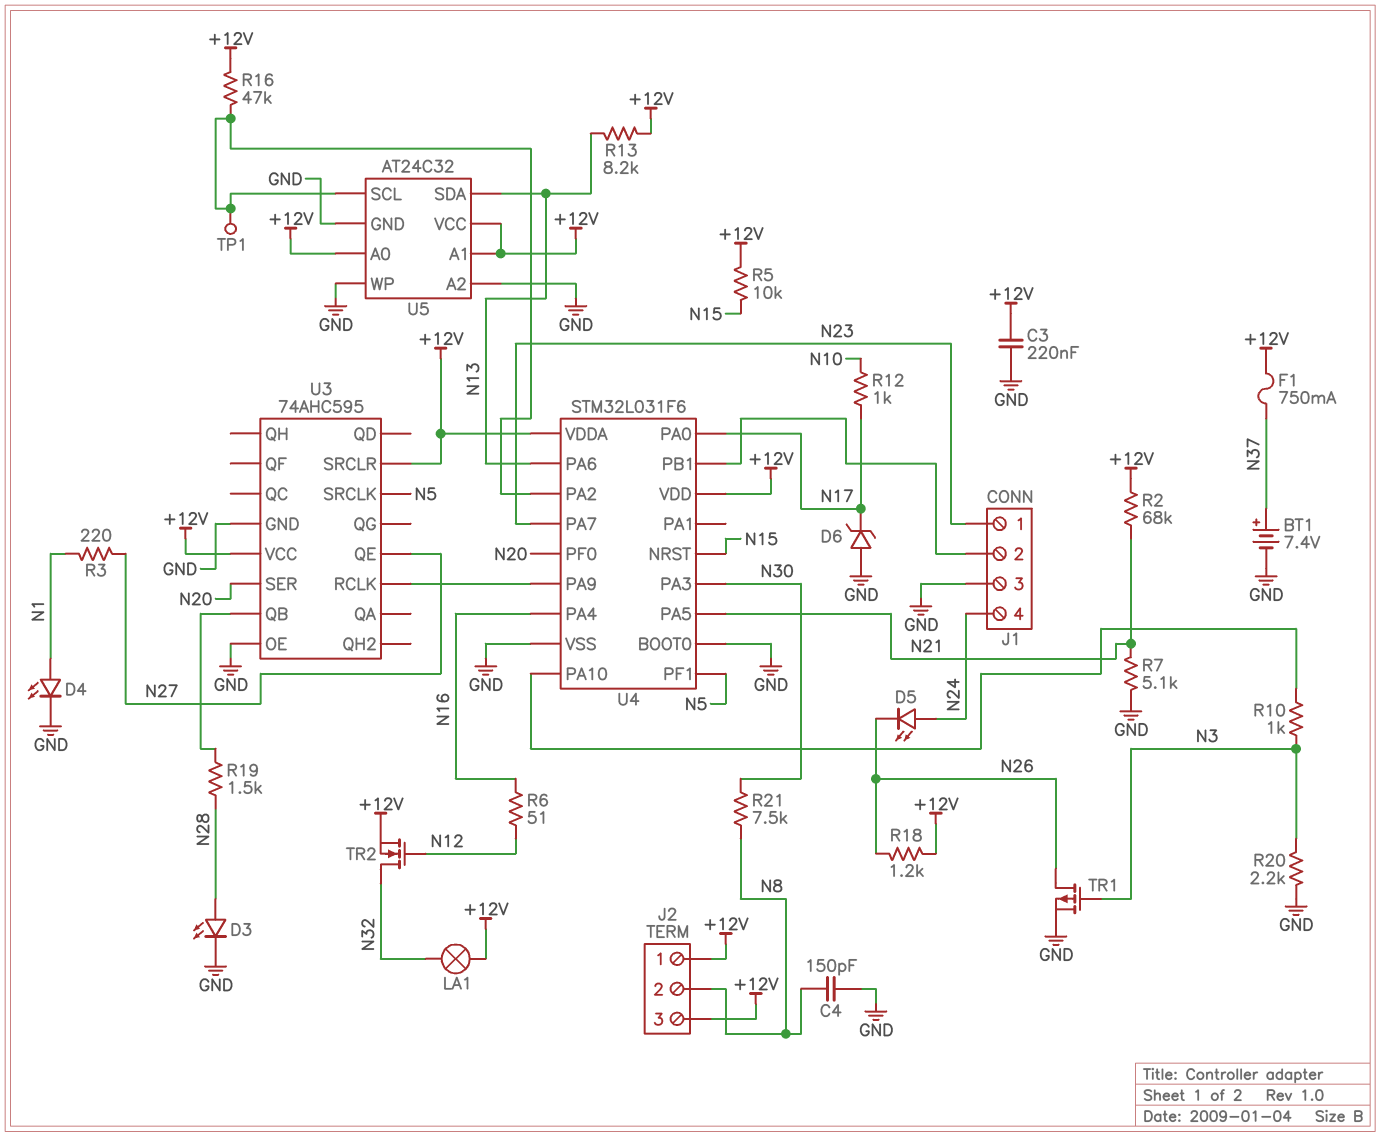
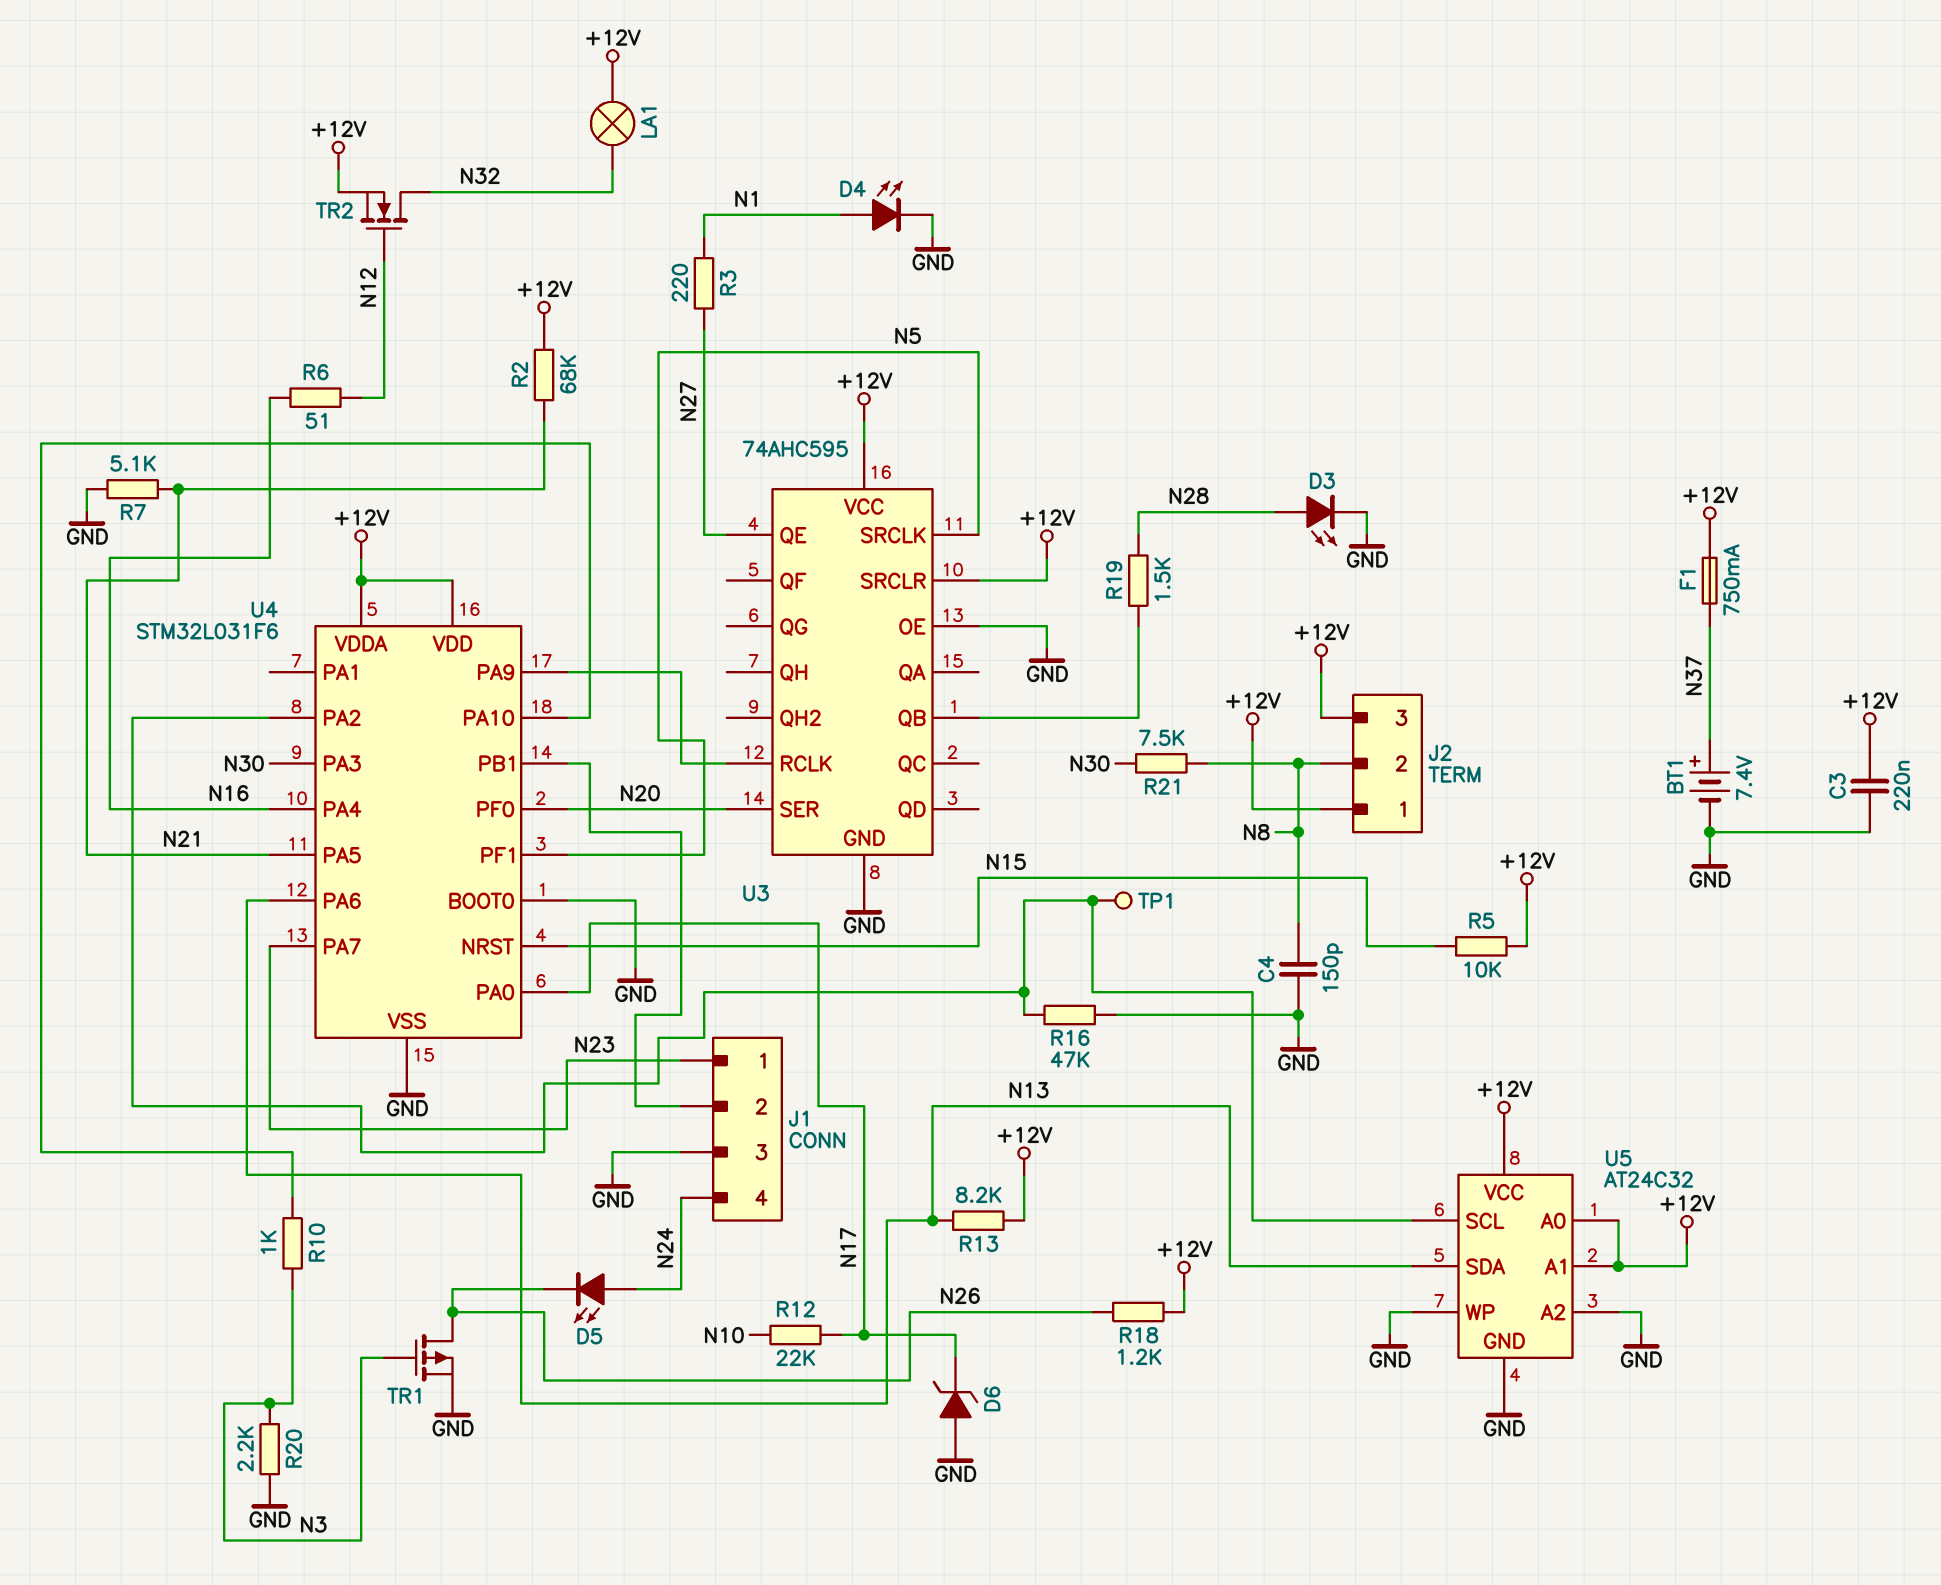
R12: 1k (N10, N17) -> 22k (N10, N17)
R16: 47k (+12V, U4/PA2) -> 47k (GND, U4/PA2)

